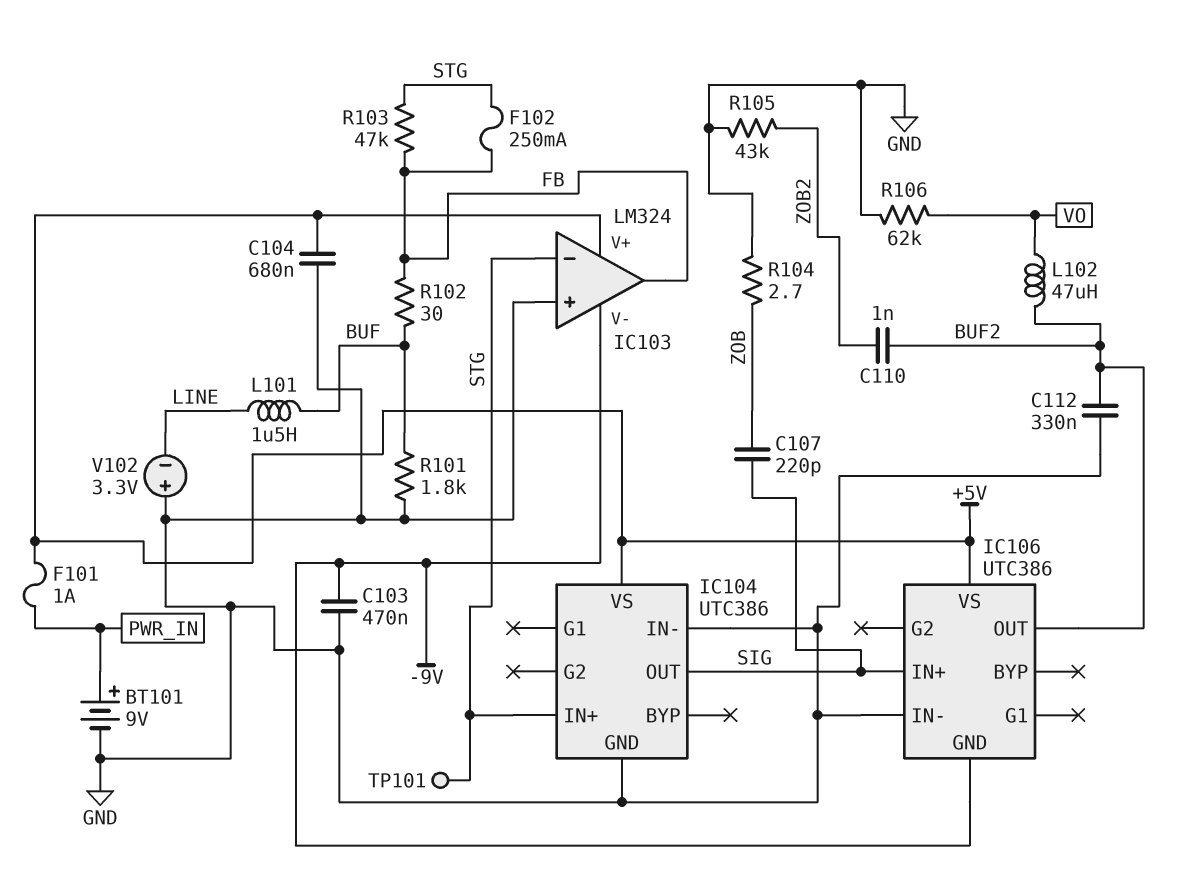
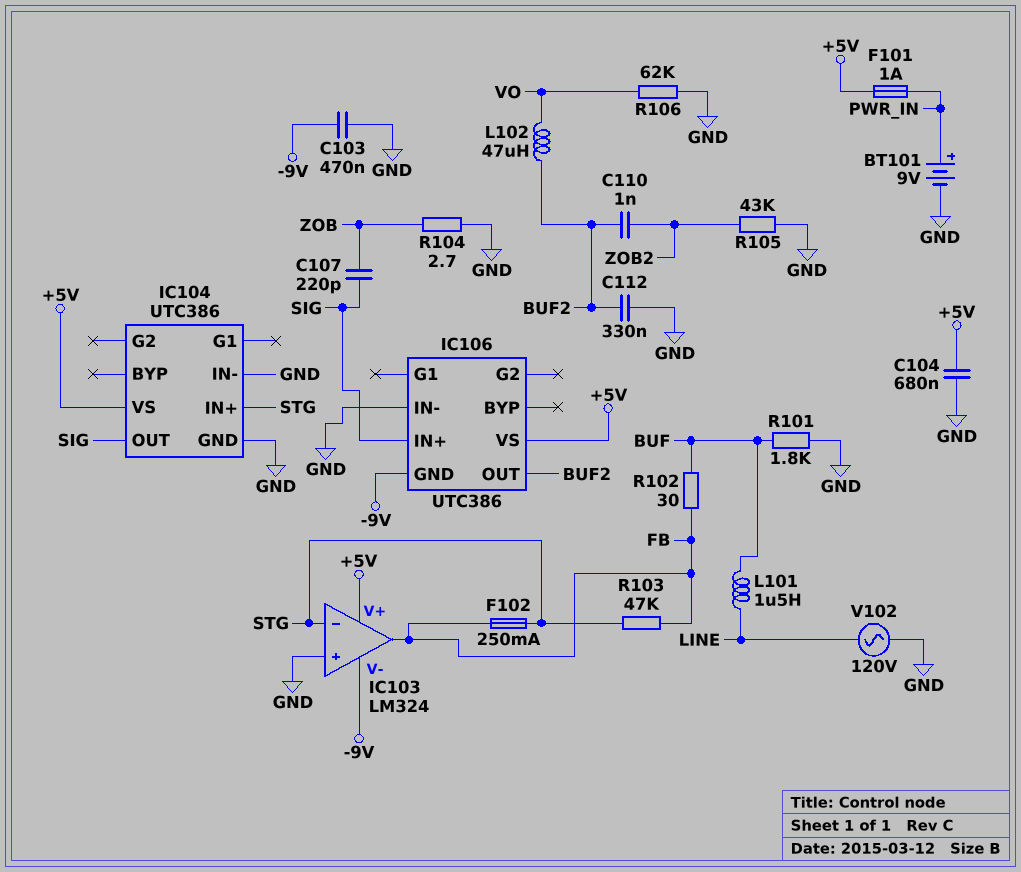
TP101: test point (STG) -> none
V102: 3.3V (plus GND, minus LINE) -> AC 120V (GND, LINE)

